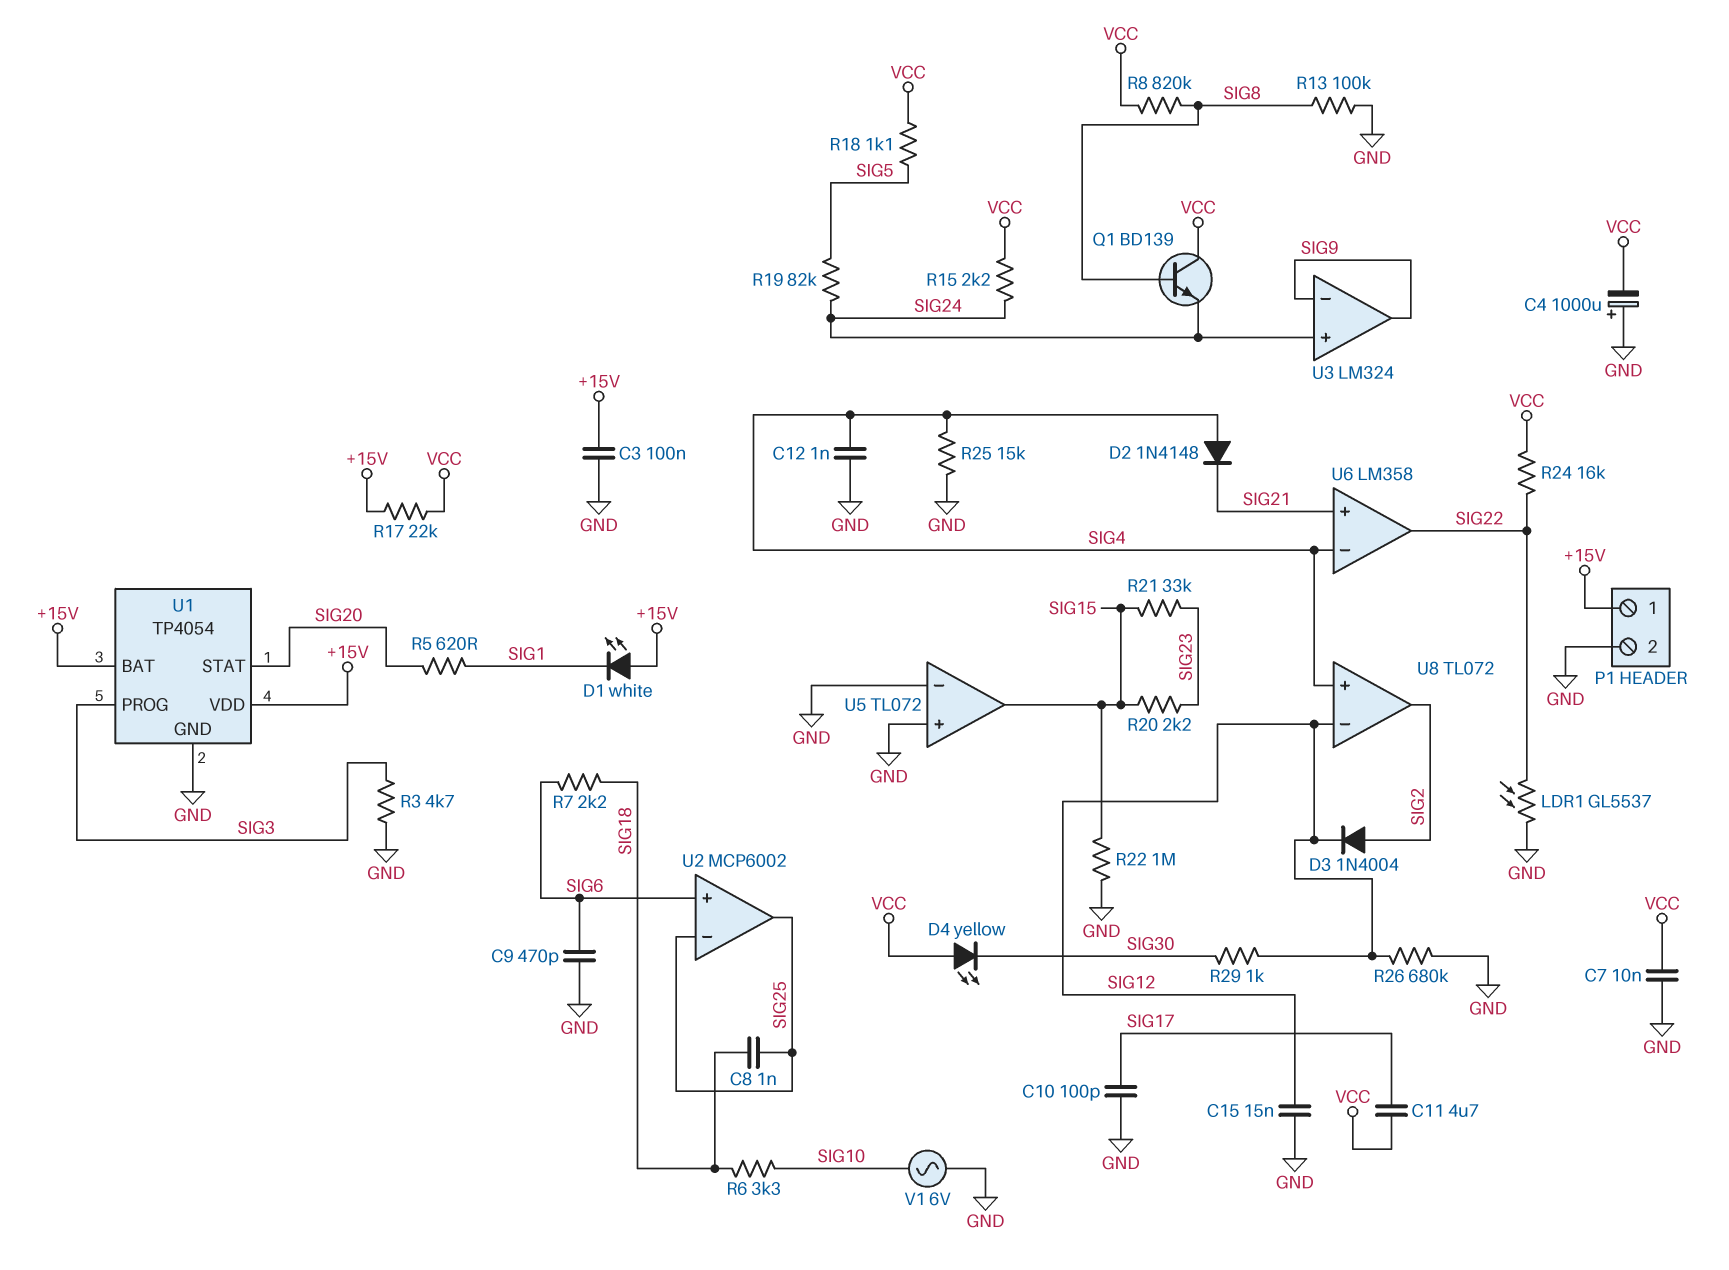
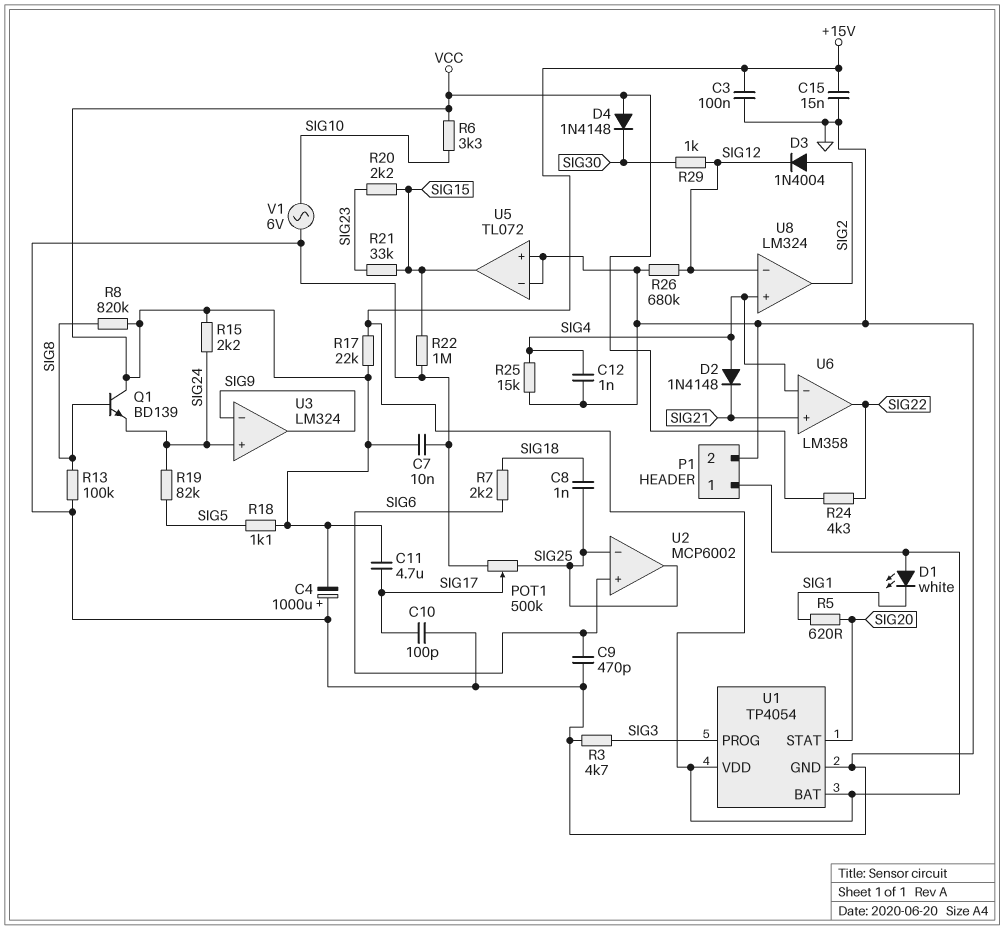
C15: 15nF (GND, SIG12) -> 15nF (+15V, GND)
D4: LED yellow (A VCC, K SIG30) -> diode 1N4148 (A VCC, K SIG30)
LDR1: GL5537 (GND, SIG22) -> none
POT1: none -> 500k (GND, SIG25, wiper SIG17)
R6: 3.3k (SIG10, SIG18) -> 3.3k (SIG10, VCC)
R24: 16k (SIG22, VCC) -> 4.3k (SIG22, VCC)
U8: TL072 -> LM324

